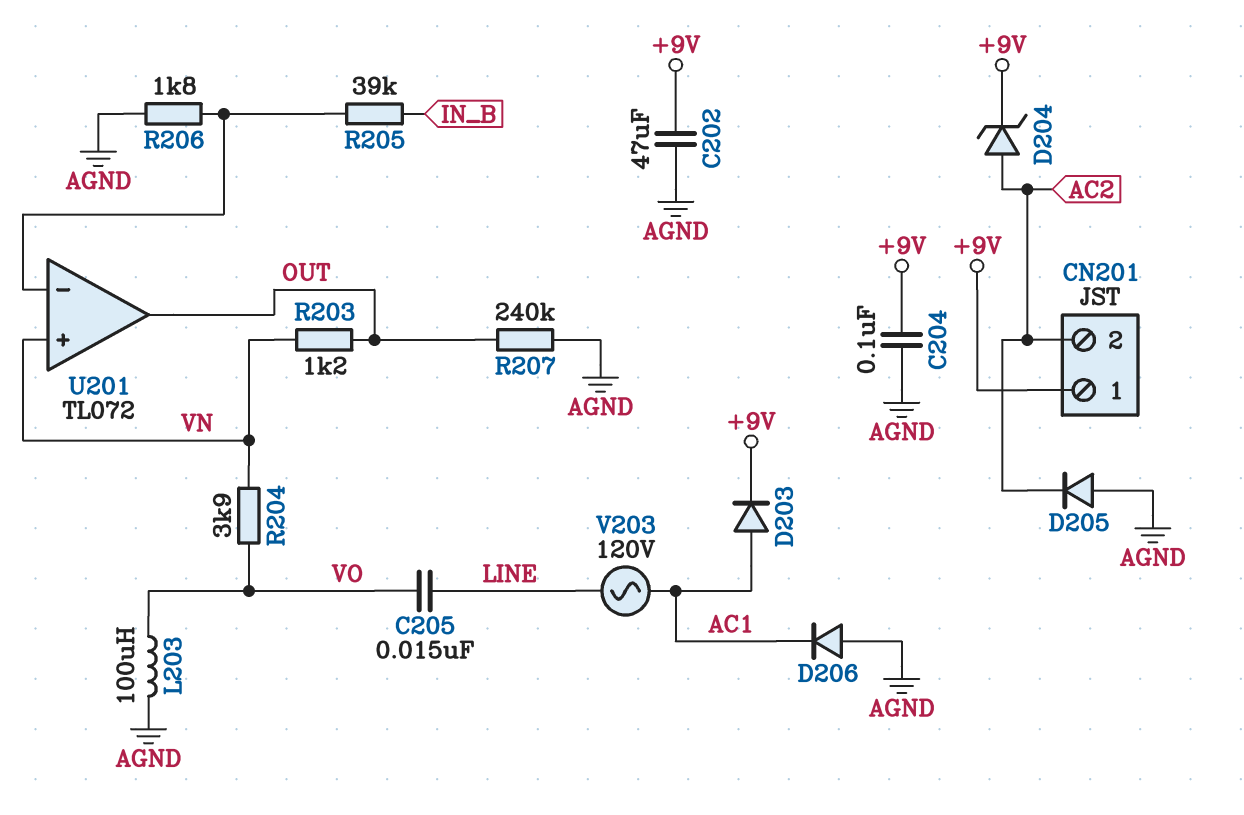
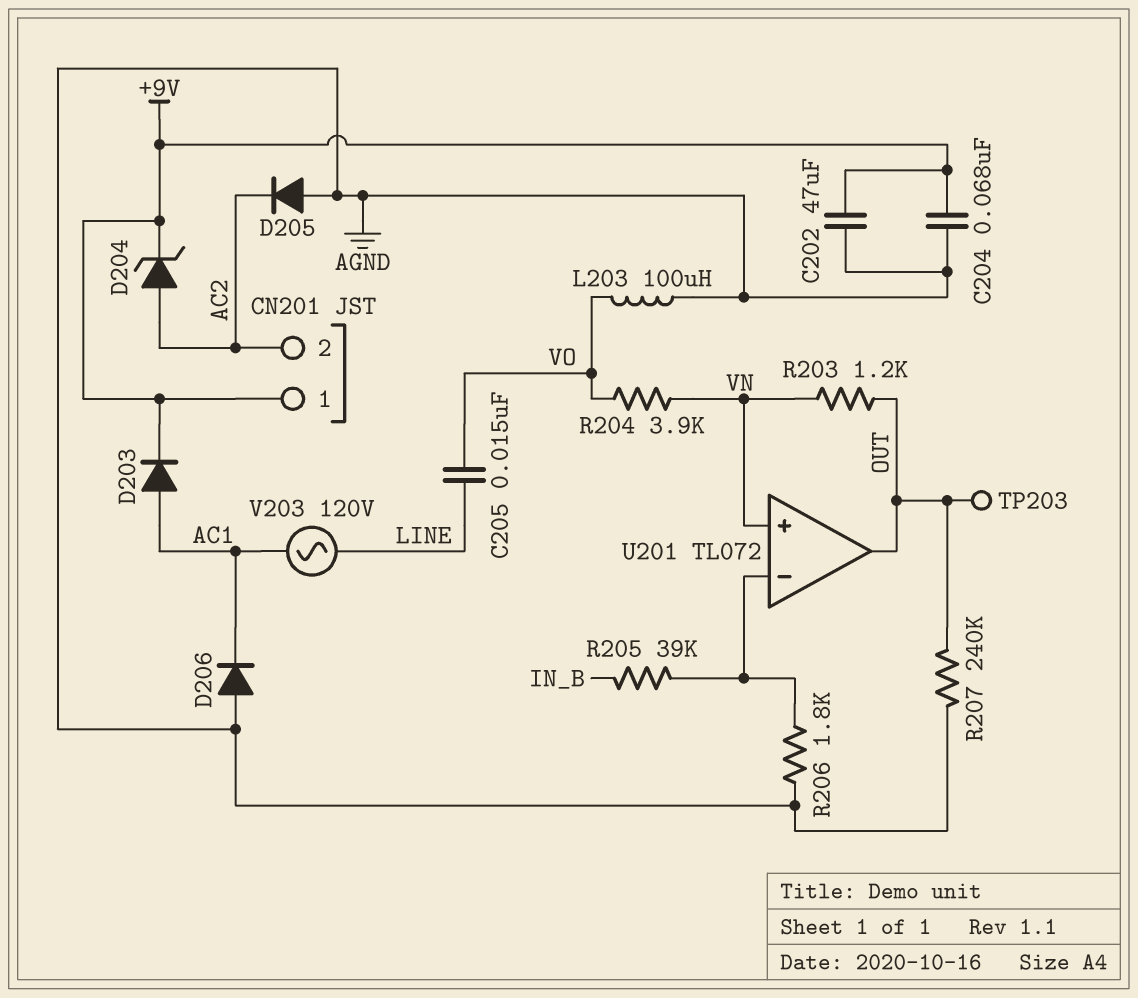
C204: 100nF (+9V, AGND) -> 68nF (+9V, AGND)
TP203: none -> test point (OUT)

